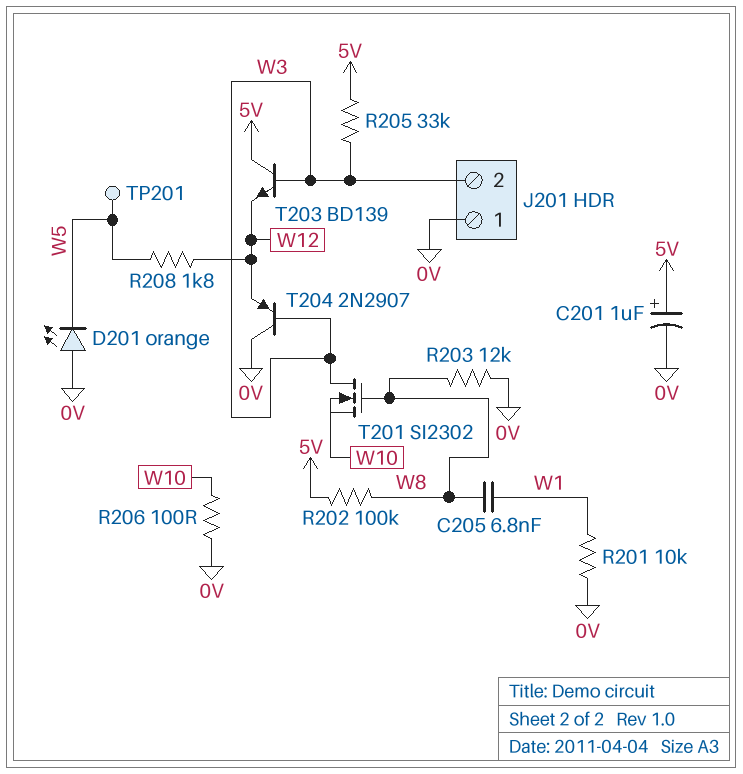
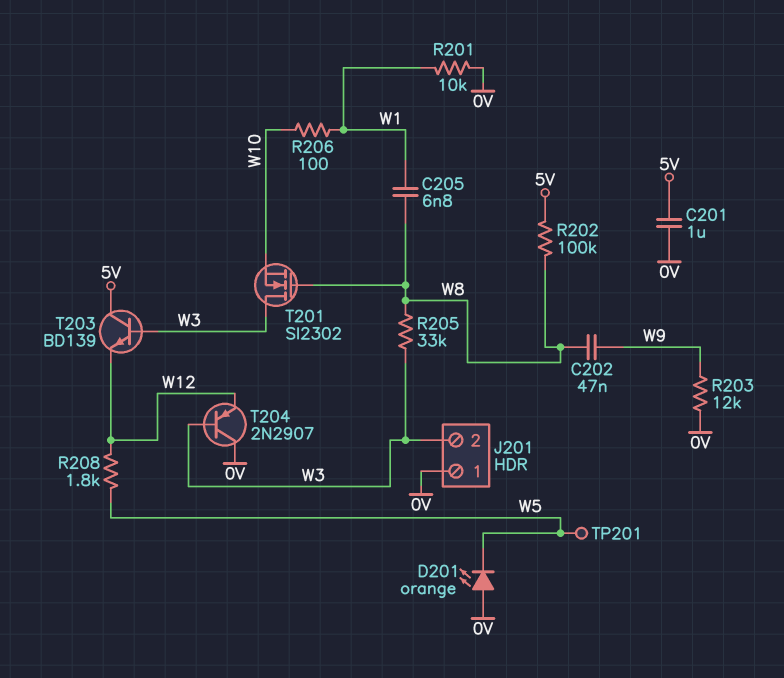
C201: 1uF (plus 5V, minus 0V) -> 1uF (0V, 5V)
C202: none -> 47nF (W8, W9)
R203: 12k (0V, W8) -> 12k (0V, W9)
R205: 33k (5V, W3) -> 33k (W3, W8)
R206: 100 (0V, W10) -> 100 (W1, W10)

